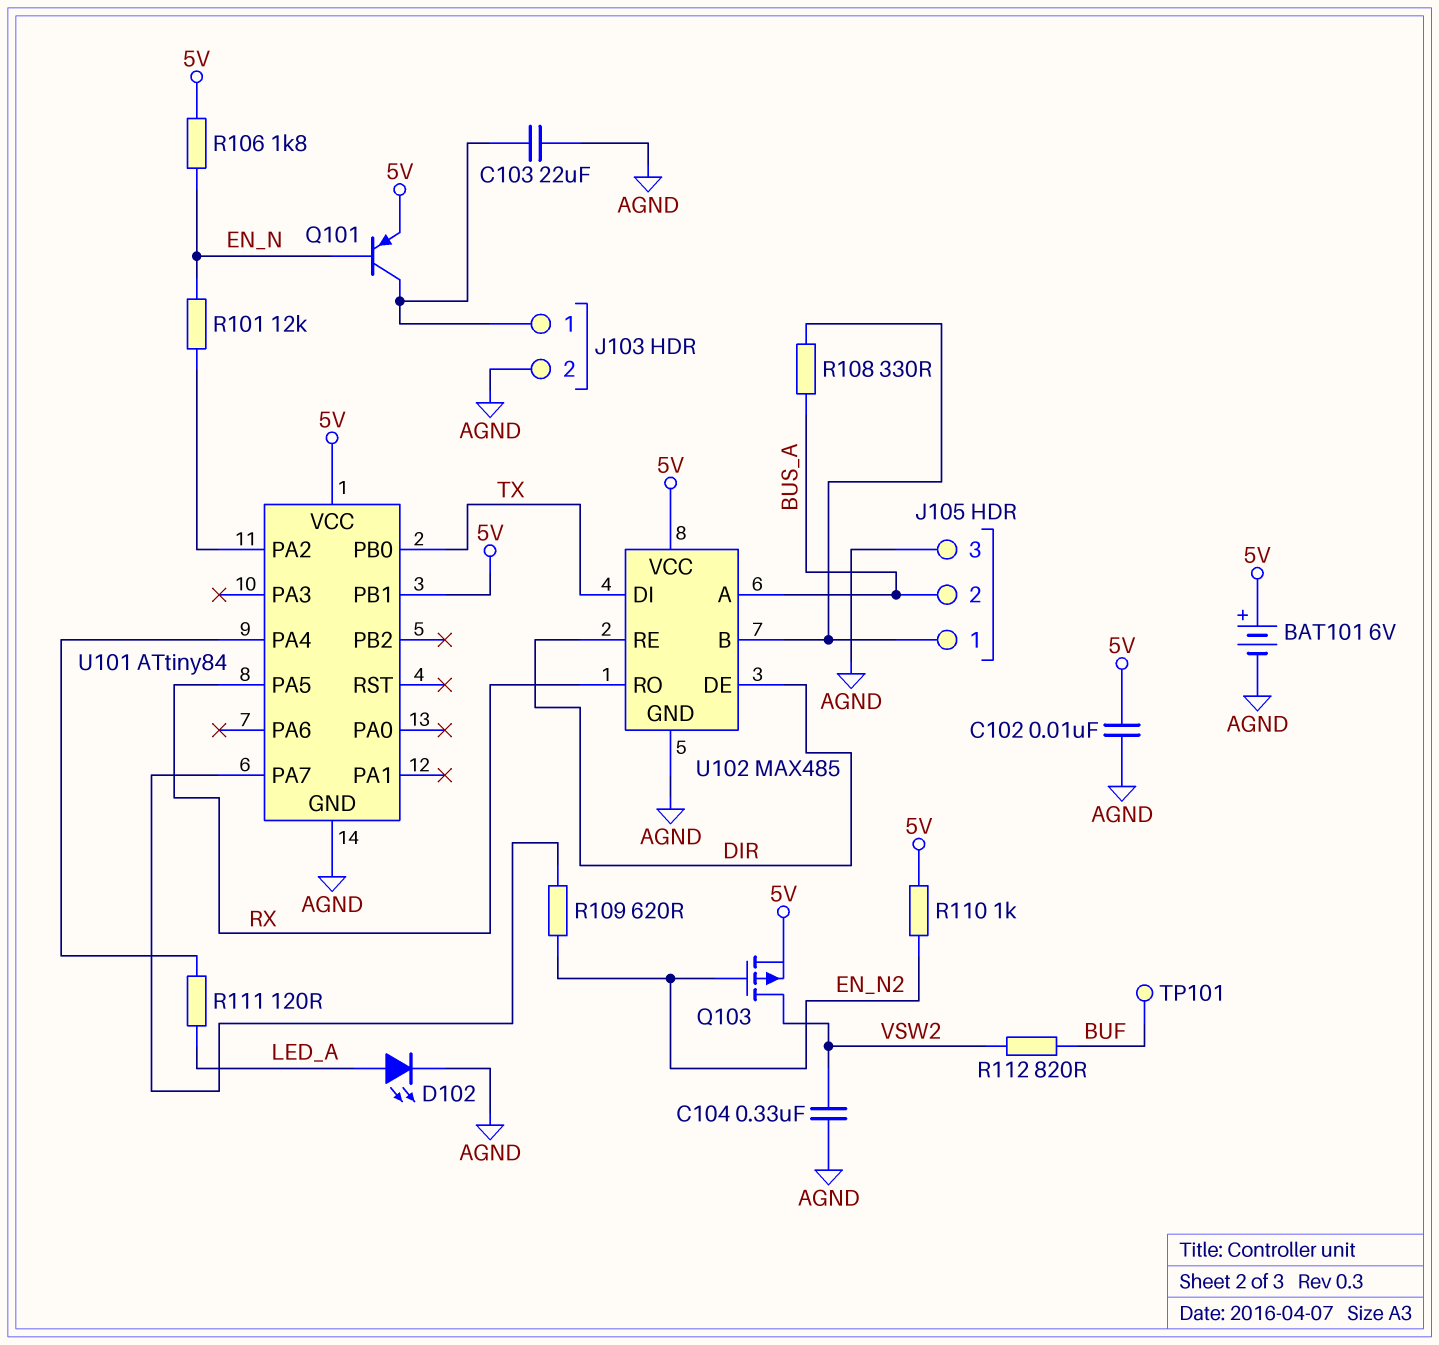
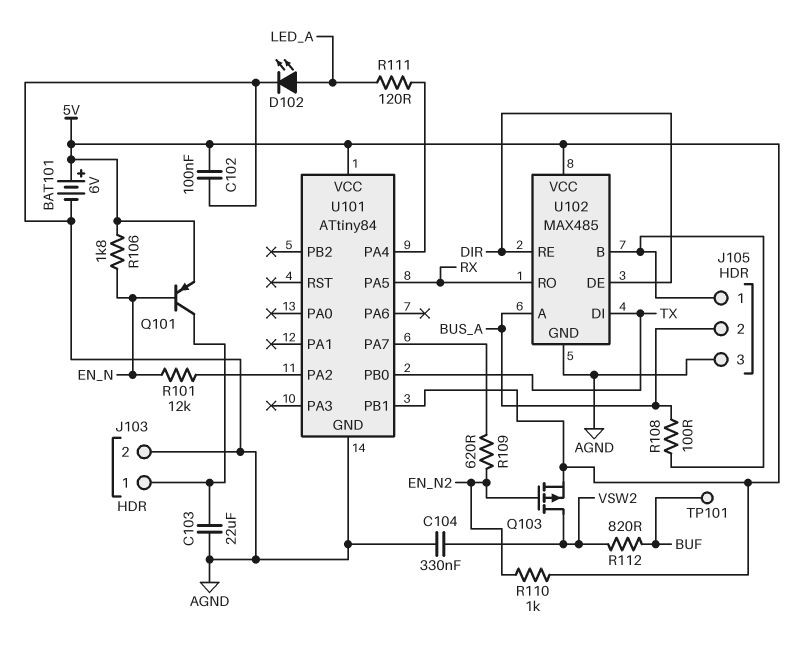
C102: 10nF (5V, AGND) -> 100nF (5V, AGND)
R108: 330 (BUS_A, J105/1) -> 100 (BUS_A, J105/1)

